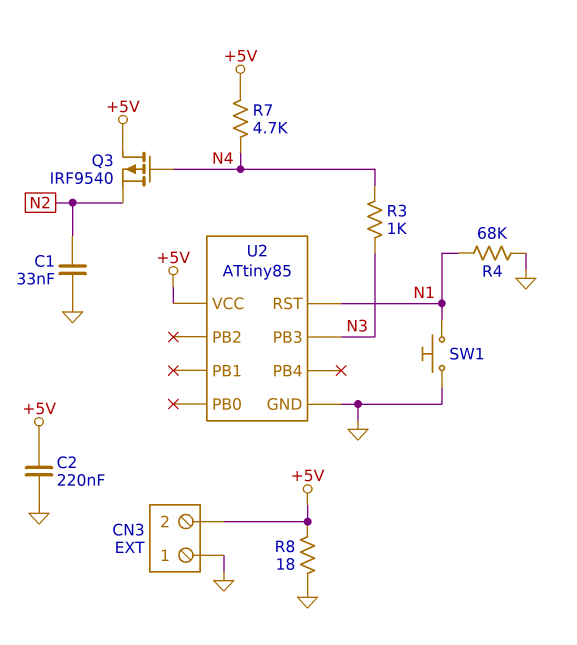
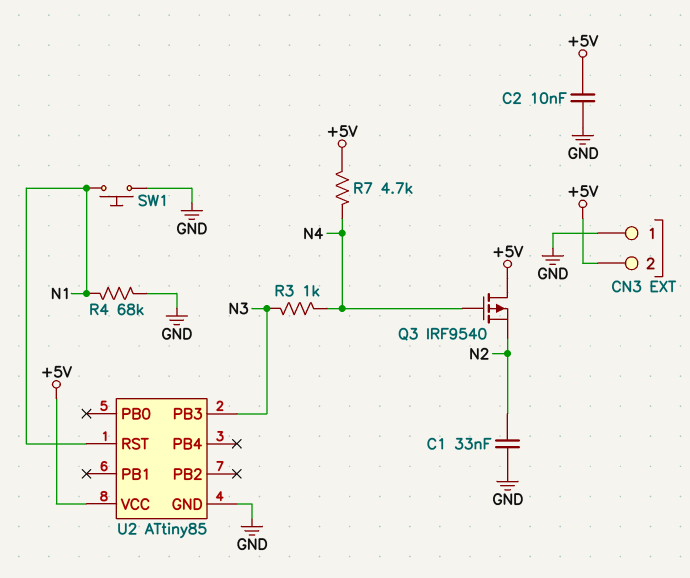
C2: 220nF (+5V, GND) -> 10nF (+5V, GND)
R8: 18 (+5V, GND) -> none

